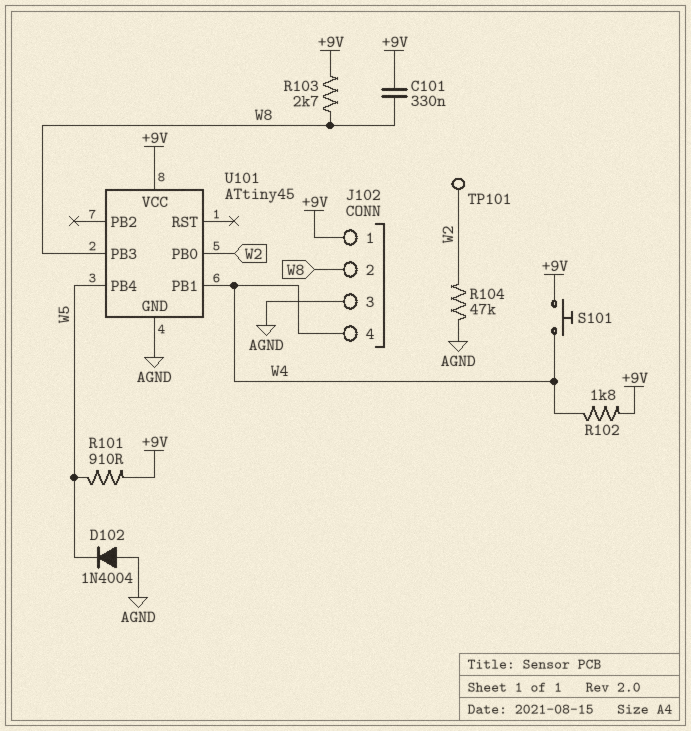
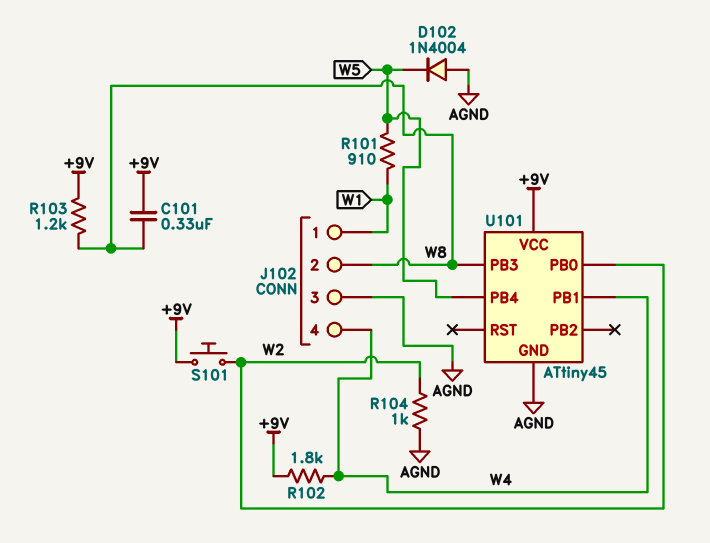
J102 pin 1: +9V -> W1
R101: 910 (+9V, W5) -> 910 (W1, W5)
R103: 2.7k (+9V, W8) -> 1.2k (+9V, W8)
R104: 47k (AGND, W2) -> 1k (AGND, W2)
S101: button (+9V, W4) -> button (+9V, W2)
TP101: test point (W2) -> none

